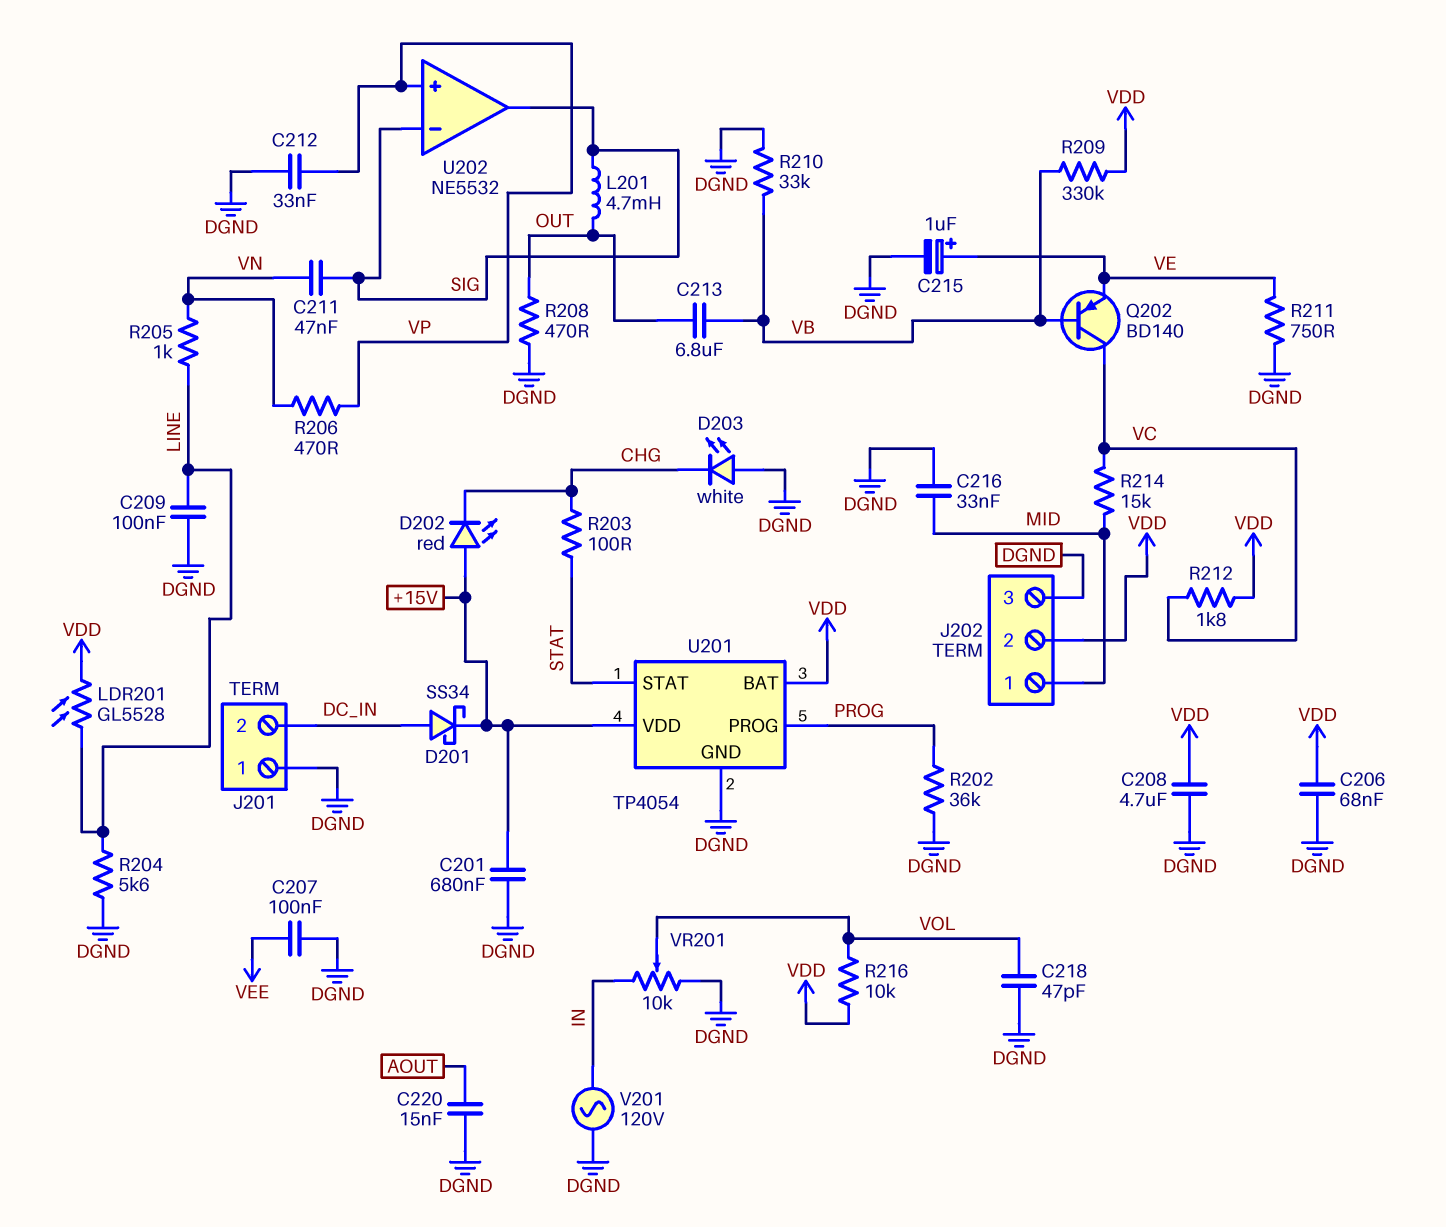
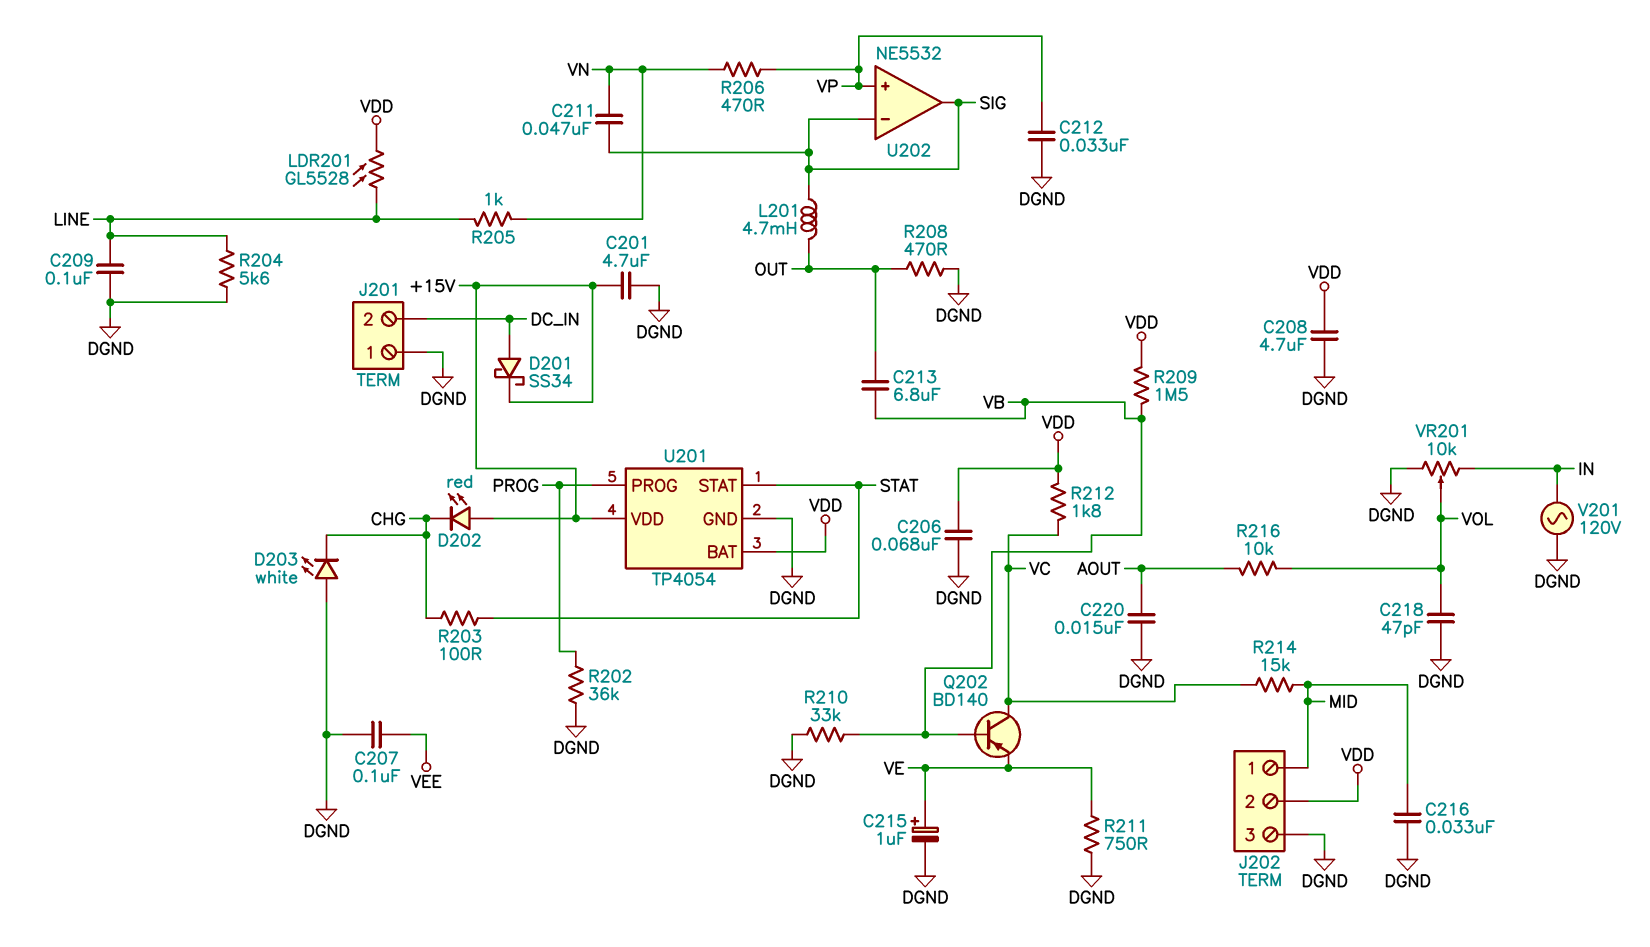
C201: 680nF (+15V, DGND) -> 4.7uF (+15V, DGND)
R209: 330k (VB, VDD) -> 1.5M (VB, VDD)
R216: 10k (VDD, VOL) -> 10k (AOUT, VOL)

